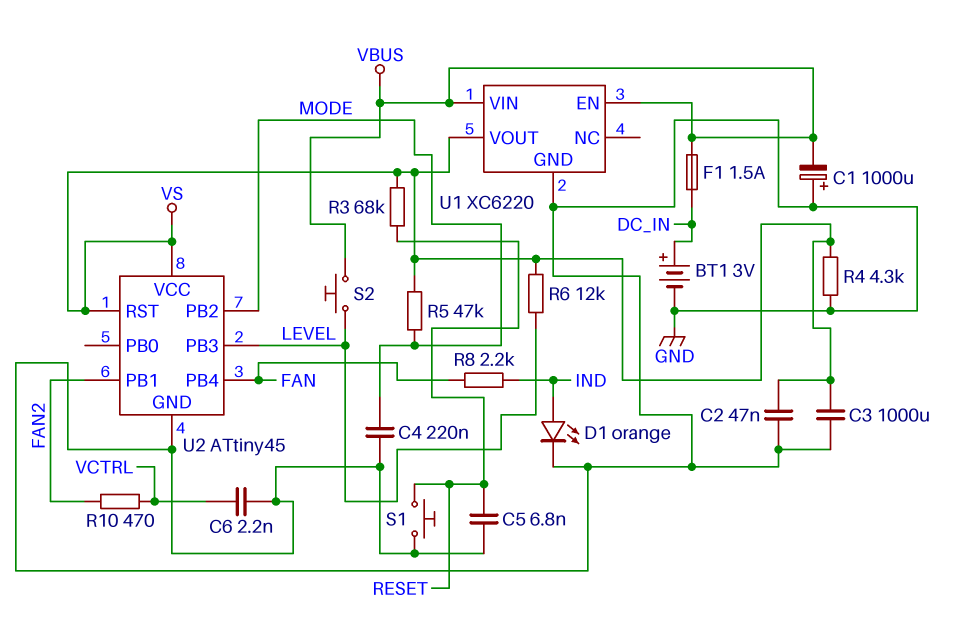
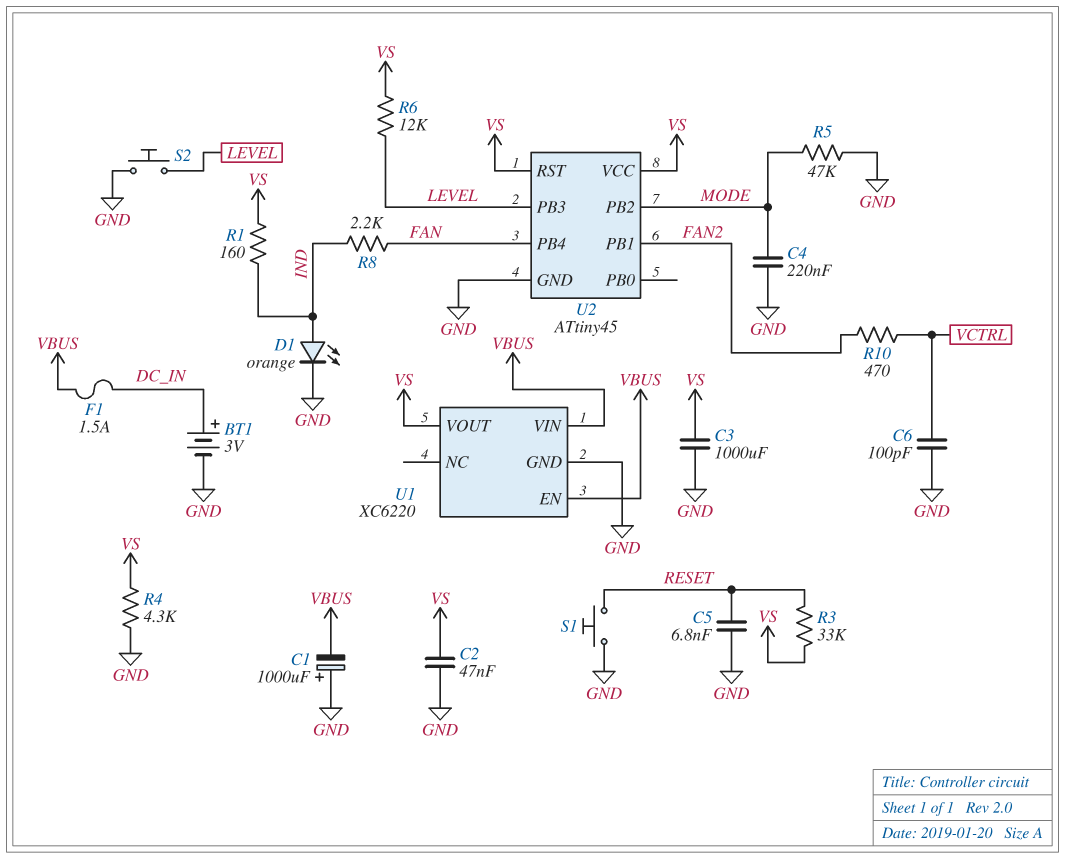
C6: 2.2nF (GND, VCTRL) -> 100pF (GND, VCTRL)
R1: none -> 160 (IND, VS)
R3: 68k (RESET, VS) -> 33k (RESET, VS)
R5: 47k (MODE, VS) -> 47k (GND, MODE)
S2: button (LEVEL, VBUS) -> button (GND, LEVEL)

